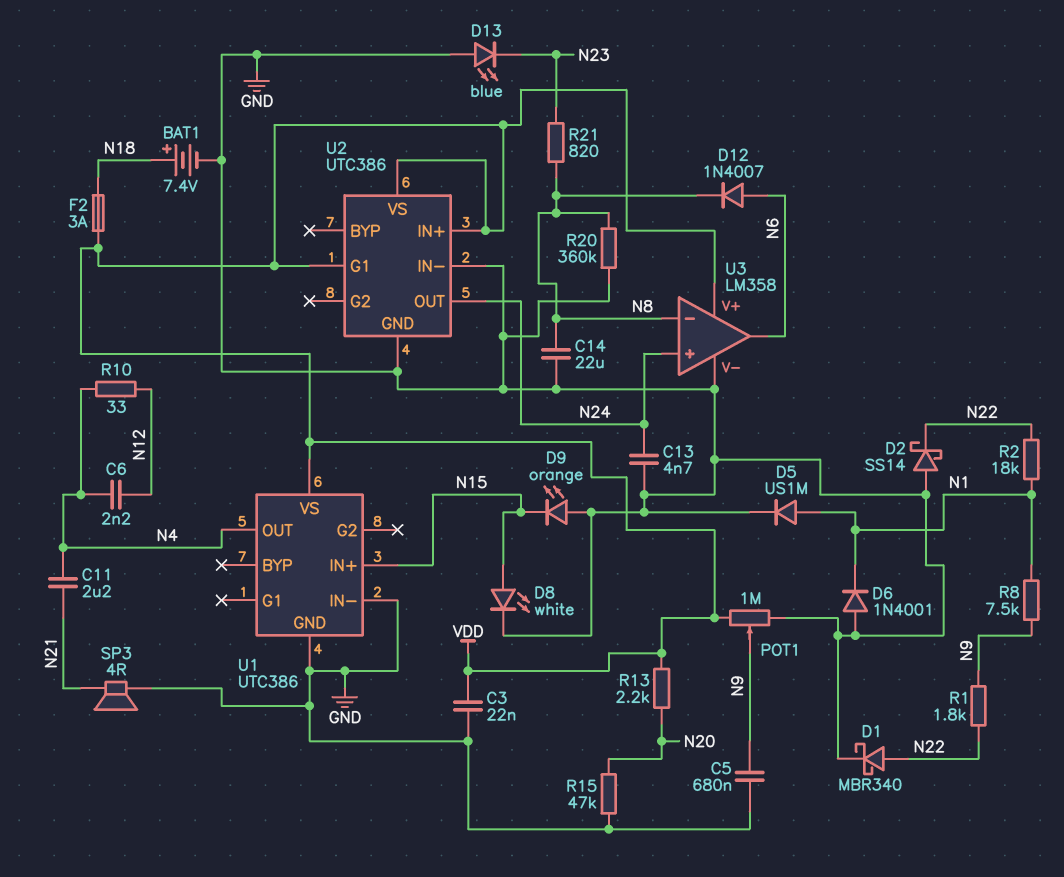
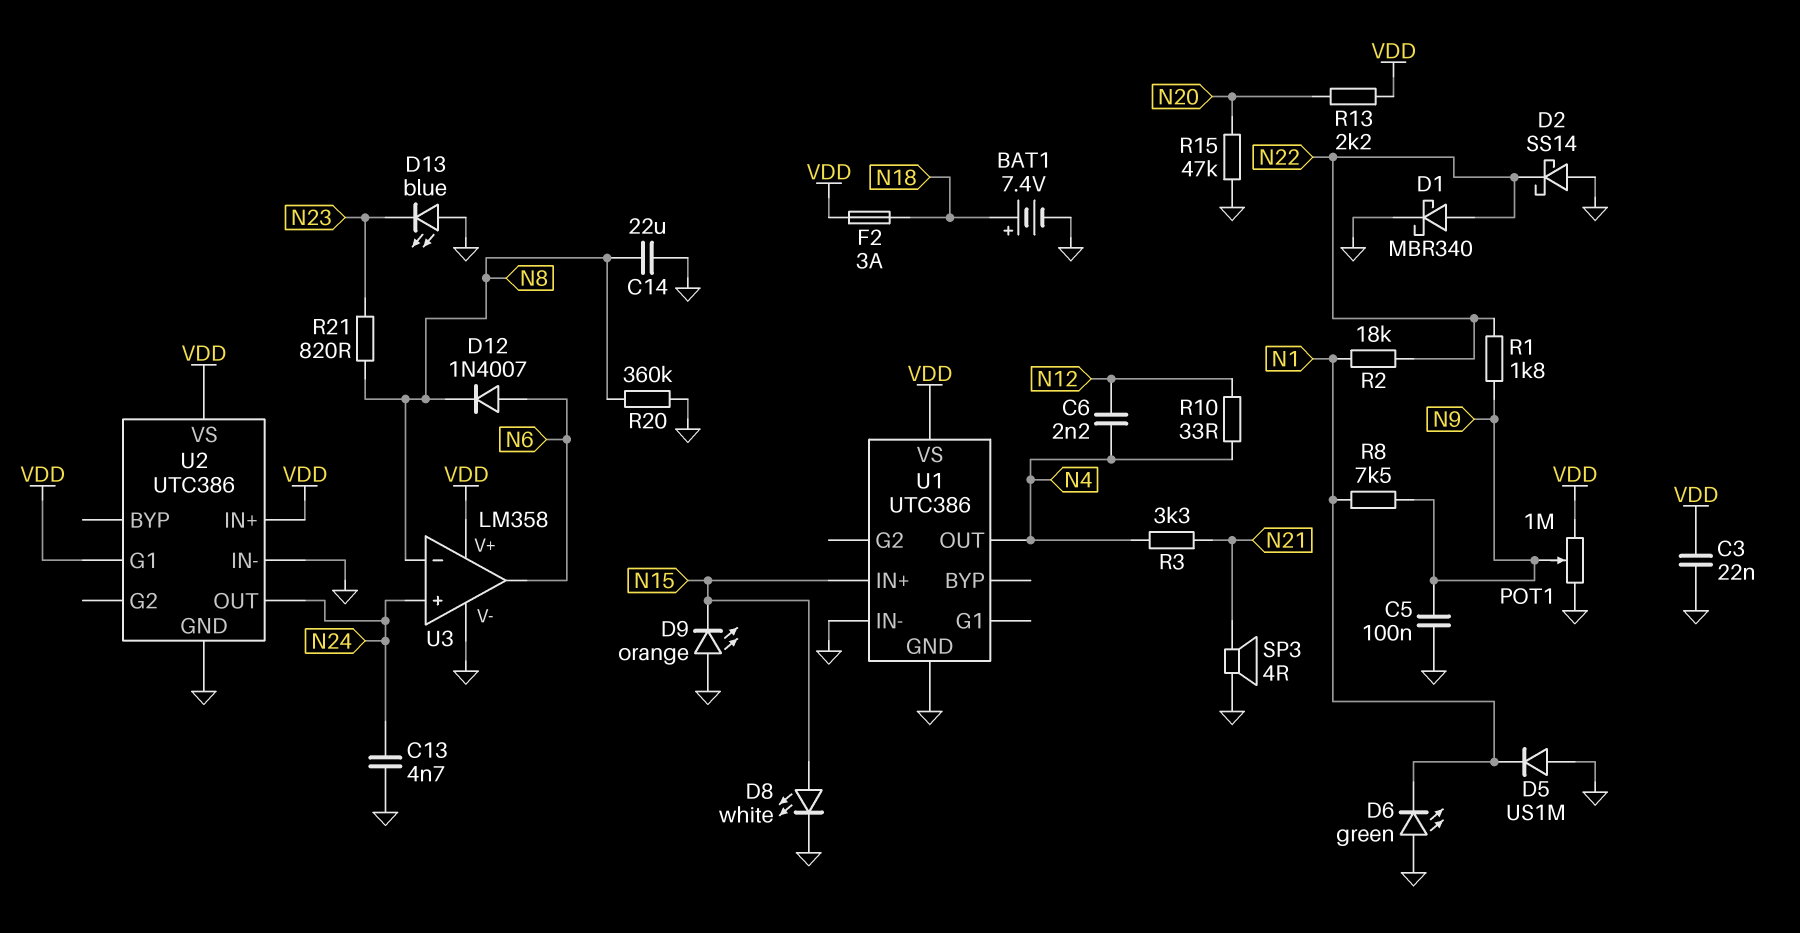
C5: 680nF (GND, N9) -> 100nF (GND, N9)
C11: 2.2uF (N4, N21) -> none
D5: diode US1M (A N1, K GND) -> diode US1M (A GND, K N1)
D6: diode 1N4001 (A GND, K N1) -> LED green (A GND, K N1)
R3: none -> 3.3k (N4, N21)

